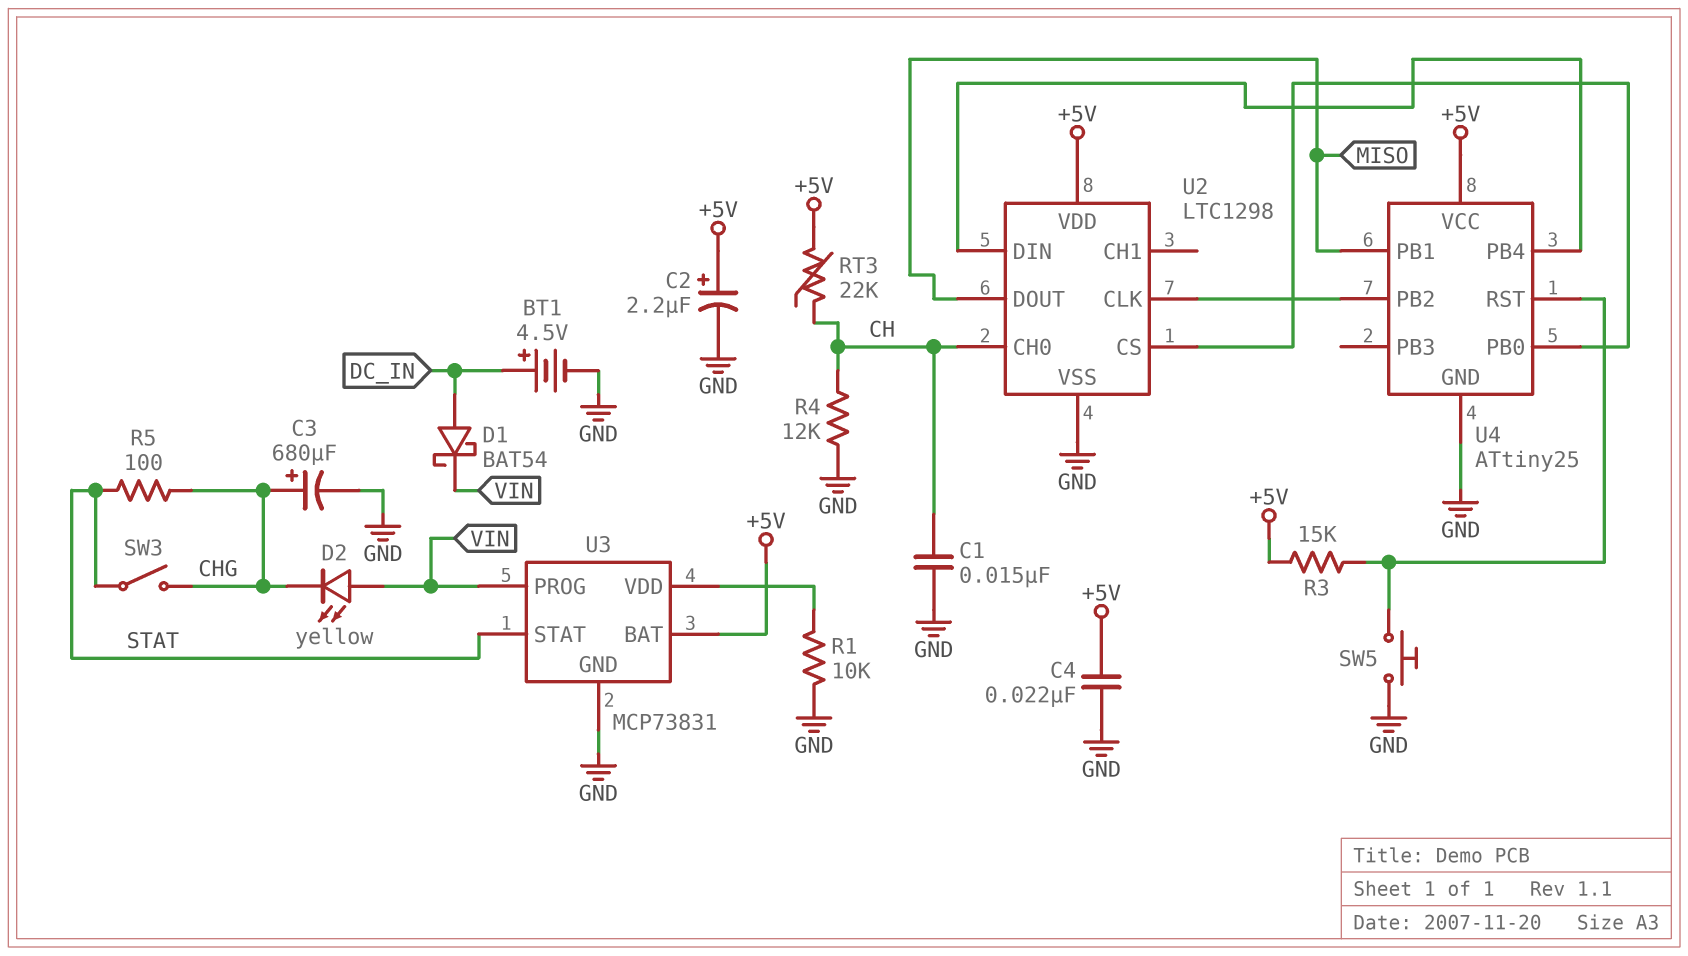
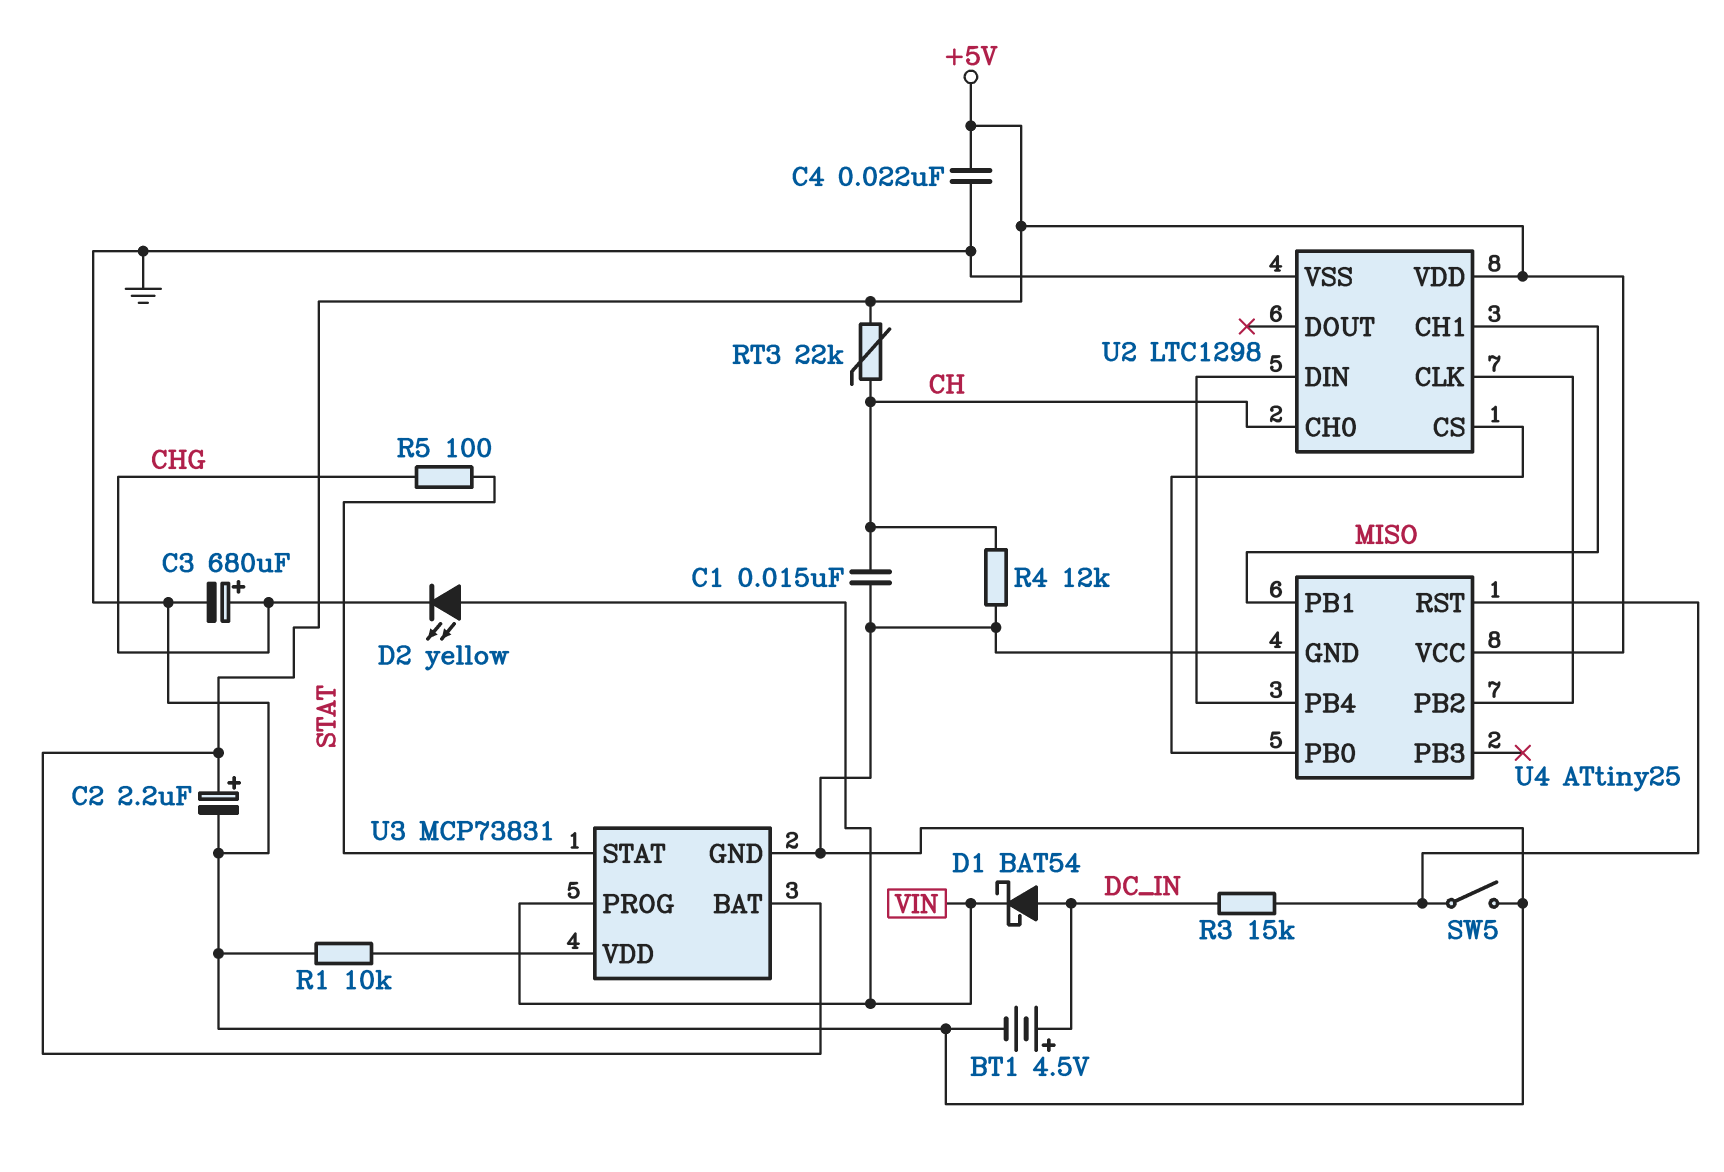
R3: 15k (+5V, U4/RST) -> 15k (DC_IN, U4/RST)
SW3: switch (CHG, STAT) -> none
SW5: button (GND, U4/RST) -> switch (GND, U4/RST)
U2 pin CH1: none -> MISO
U2 pin DOUT: MISO -> none

